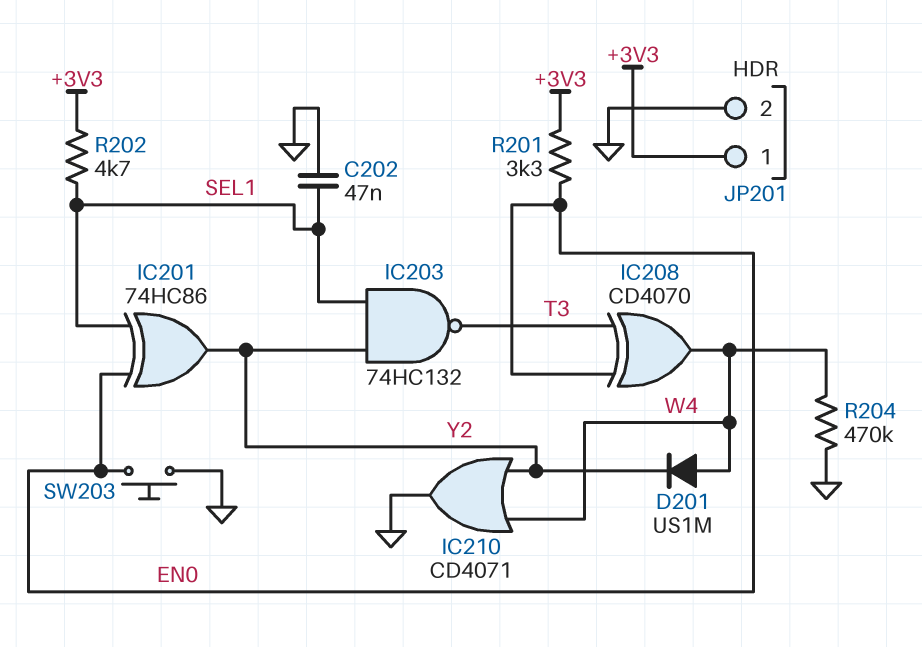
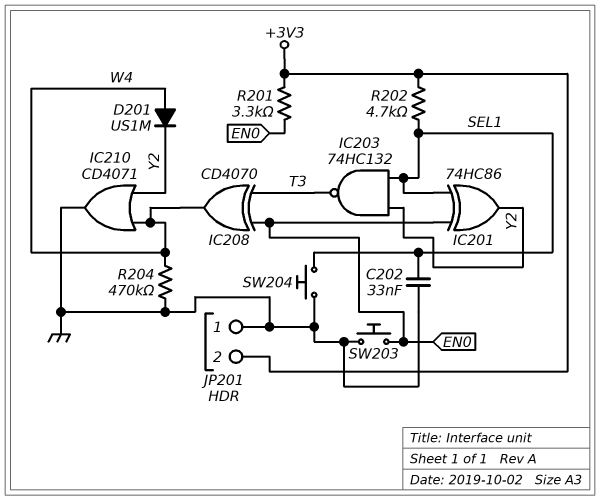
C202: 47nF (GND, SEL1) -> 33nF (GND, SEL1)
JP201 pin 1: +3V3 -> GND
JP201 pin 2: GND -> +3V3
SW204: none -> button (GND, SEL1)

